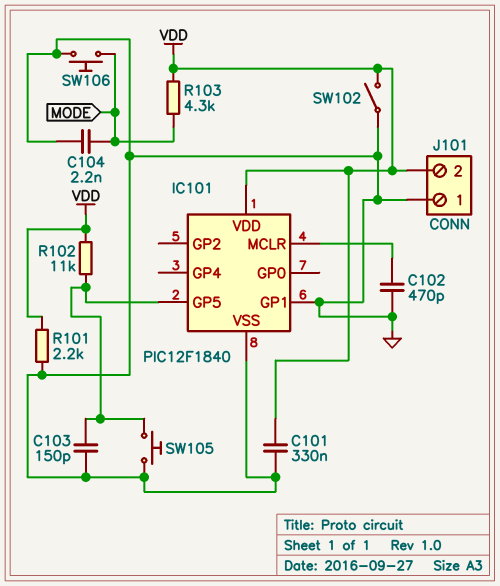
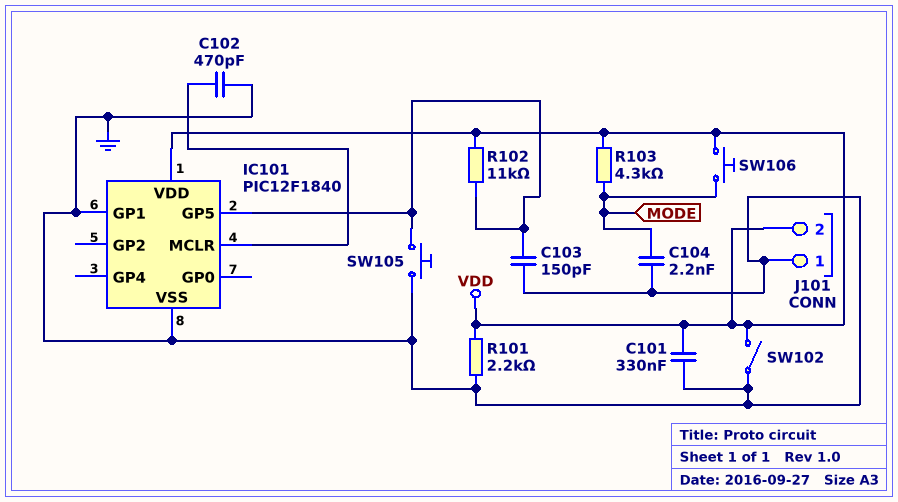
SW106: button (GND, MODE) -> button (MODE, VDD)

